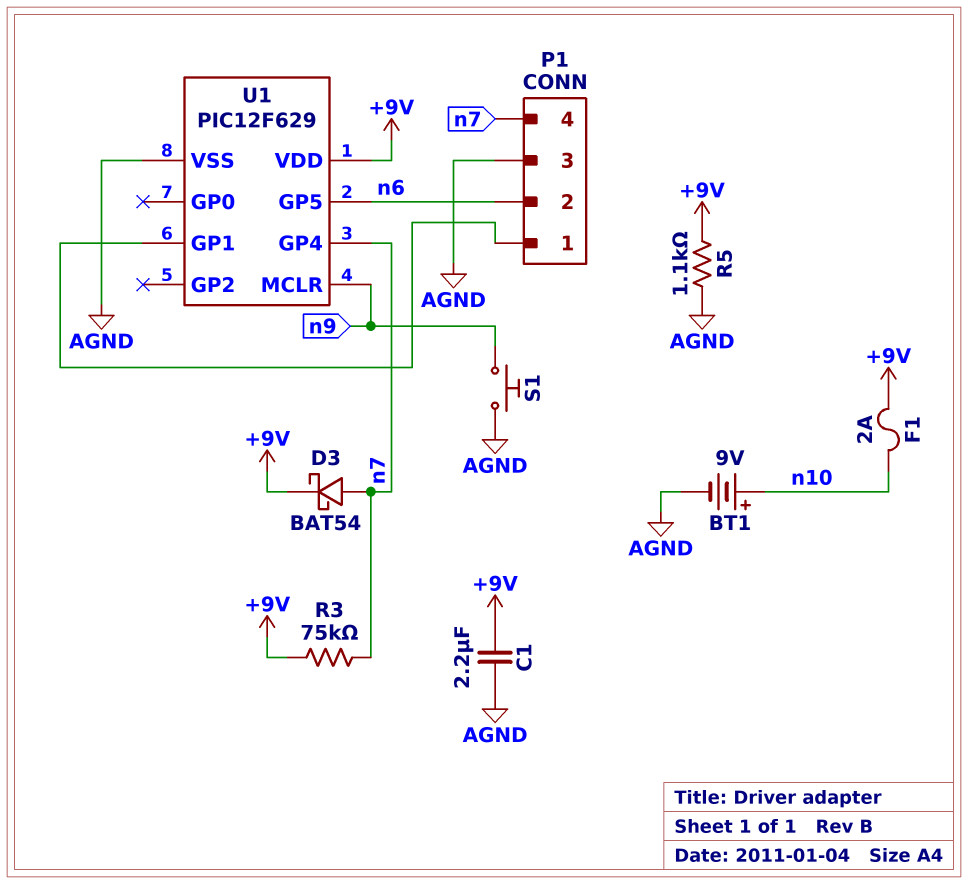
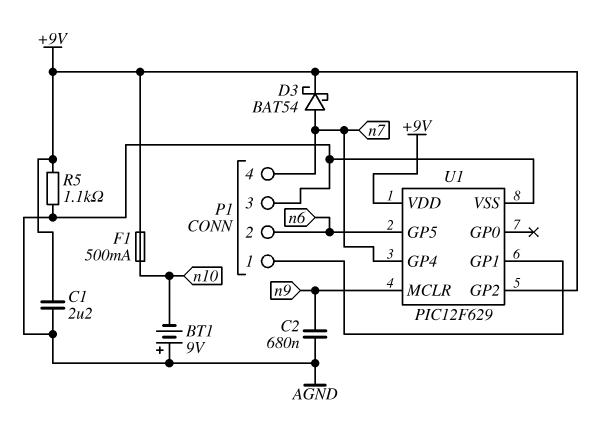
BT1: 9V (plus n10, minus AGND) -> 9V (plus AGND, minus n10)
C2: none -> 680nF (AGND, n9)
F1: 2A (+9V, n10) -> 500mA (+9V, n10)
R3: 75k (+9V, n7) -> none
S1: button (AGND, n9) -> none
U1 pin GP2: none -> +9V

